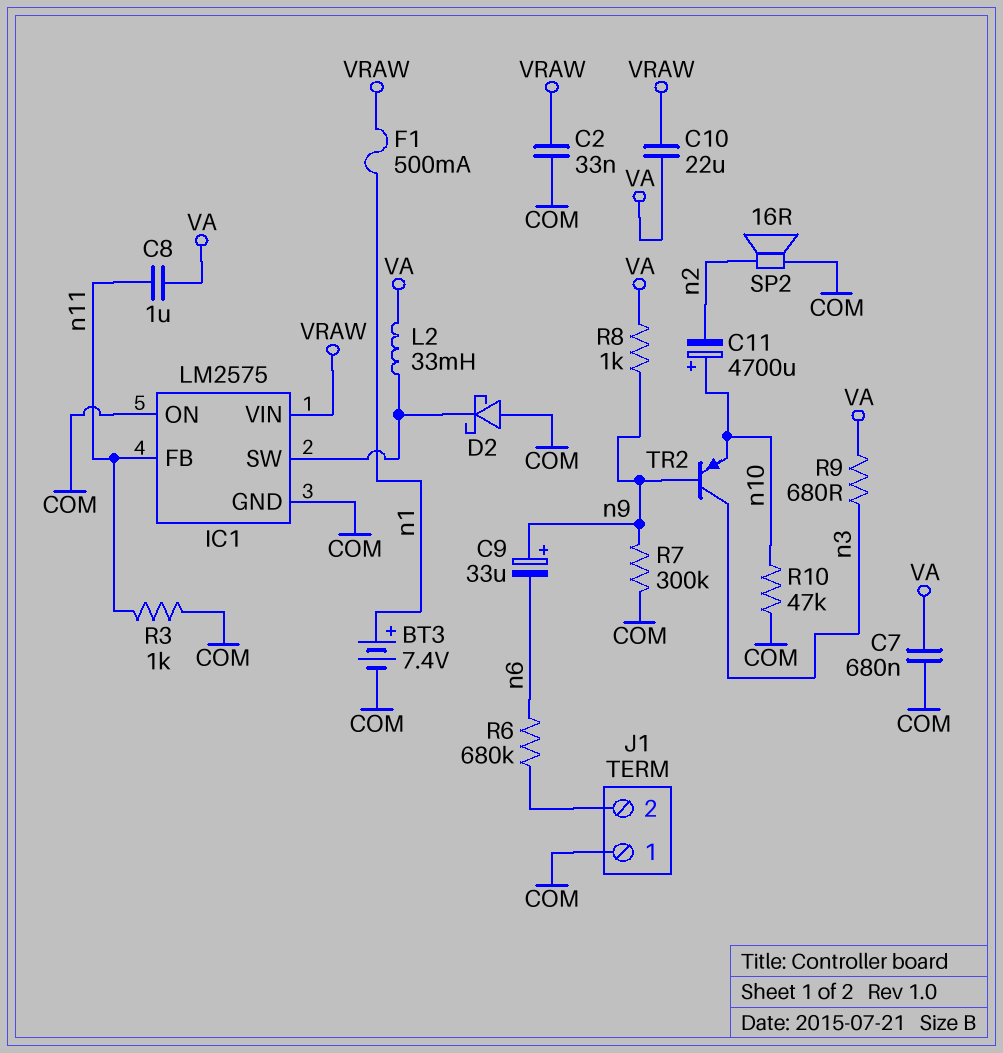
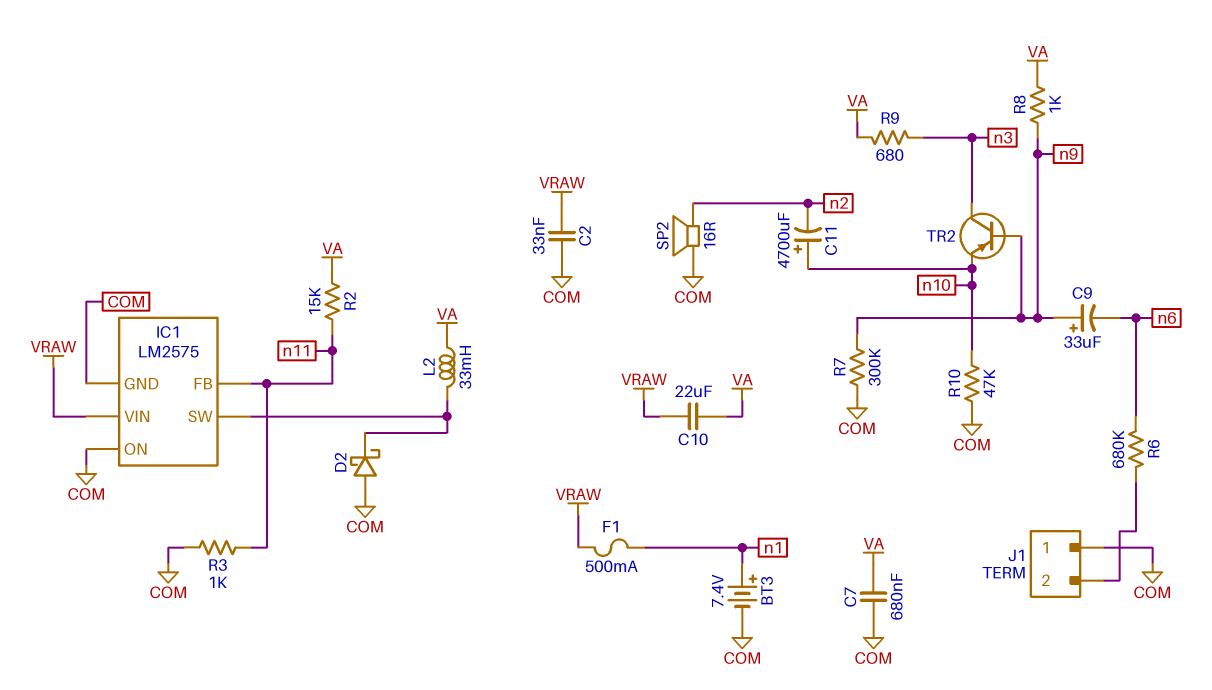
C8: 1uF (VA, n11) -> none
R2: none -> 15k (VA, n11)

